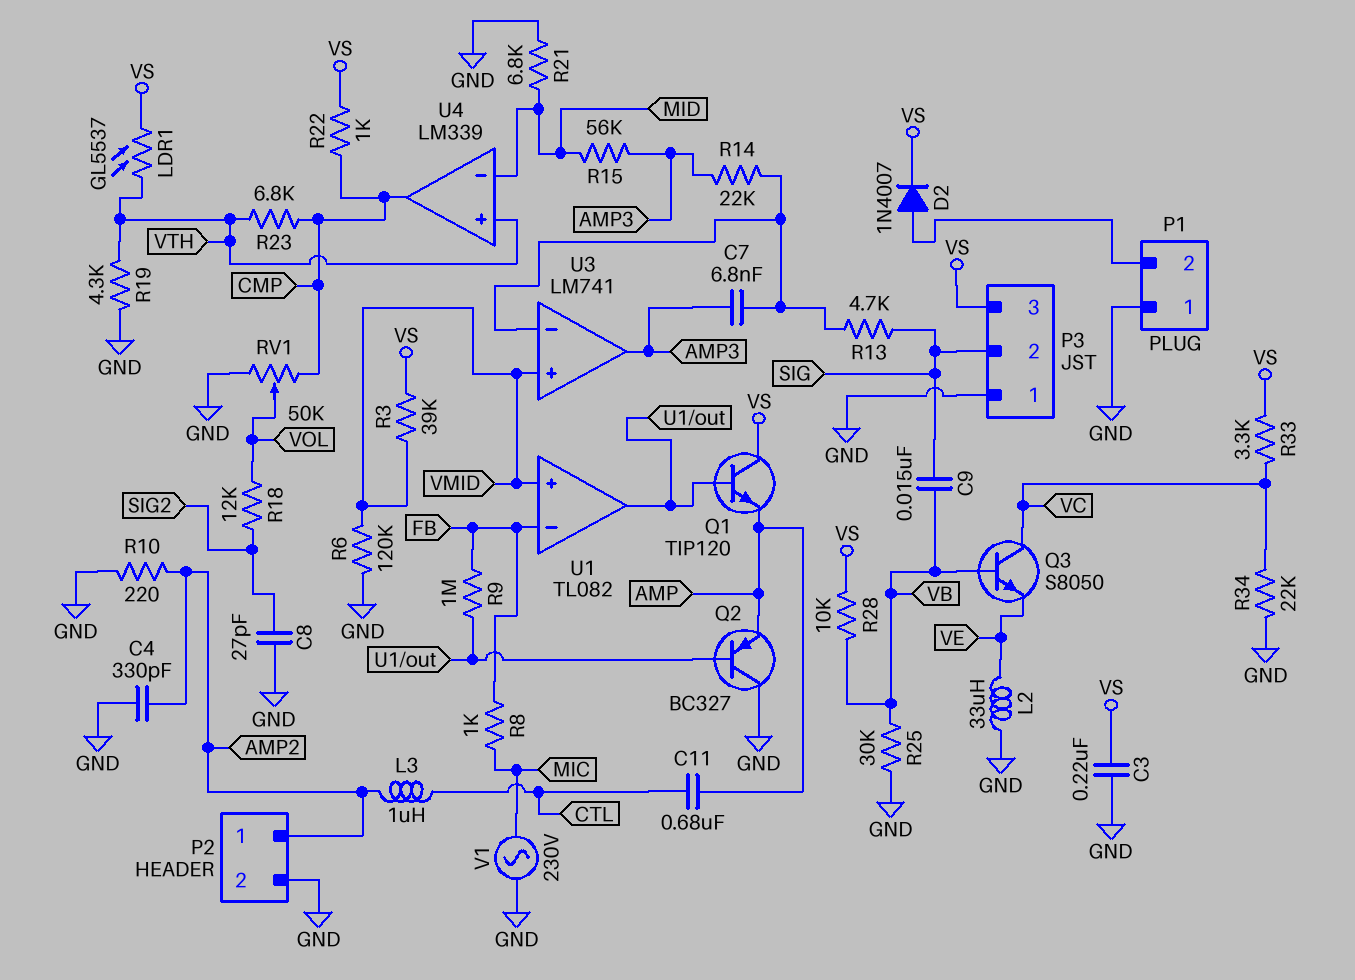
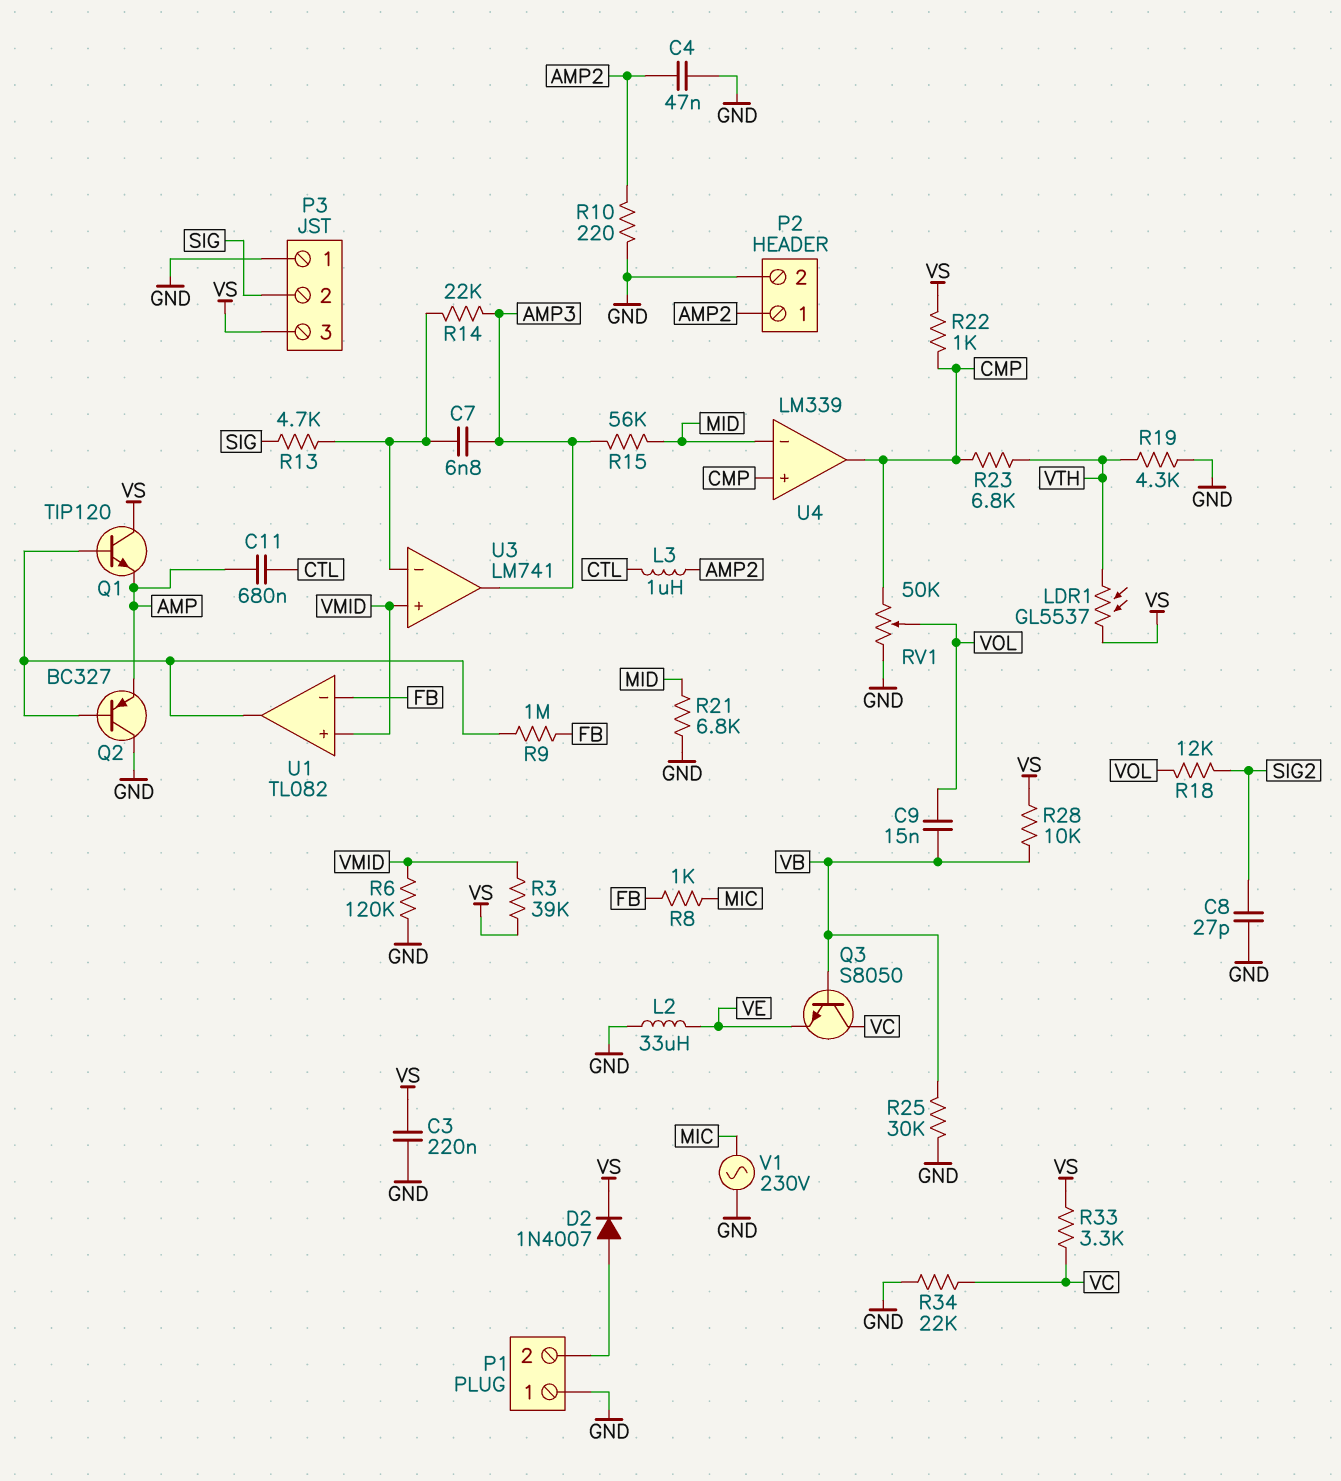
C4: 330pF (AMP2, GND) -> 47nF (AMP2, GND)
C9: 15nF (SIG, VB) -> 15nF (VB, VOL)
U4 pin in+: VTH -> CMP

